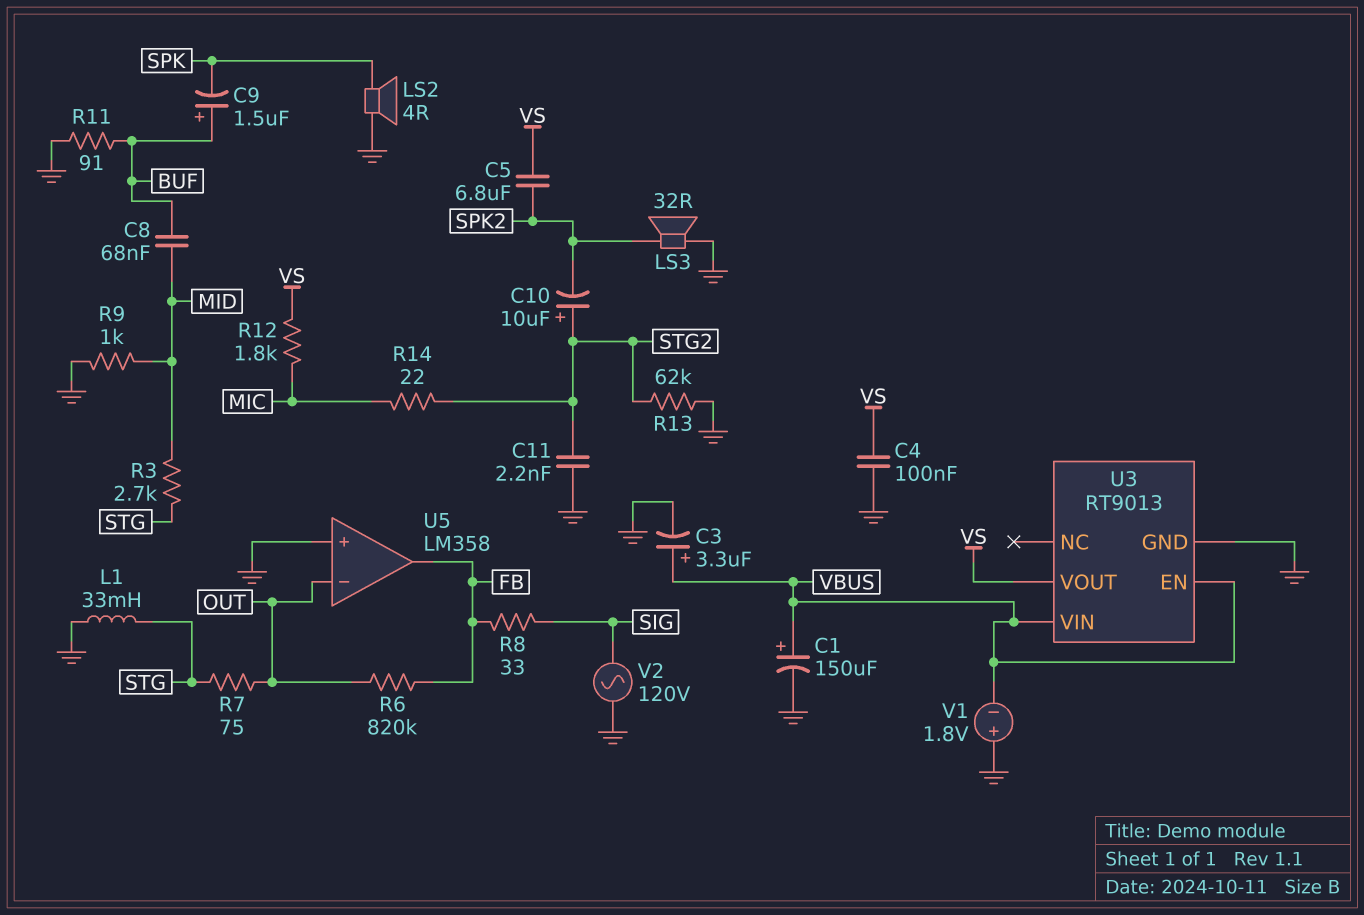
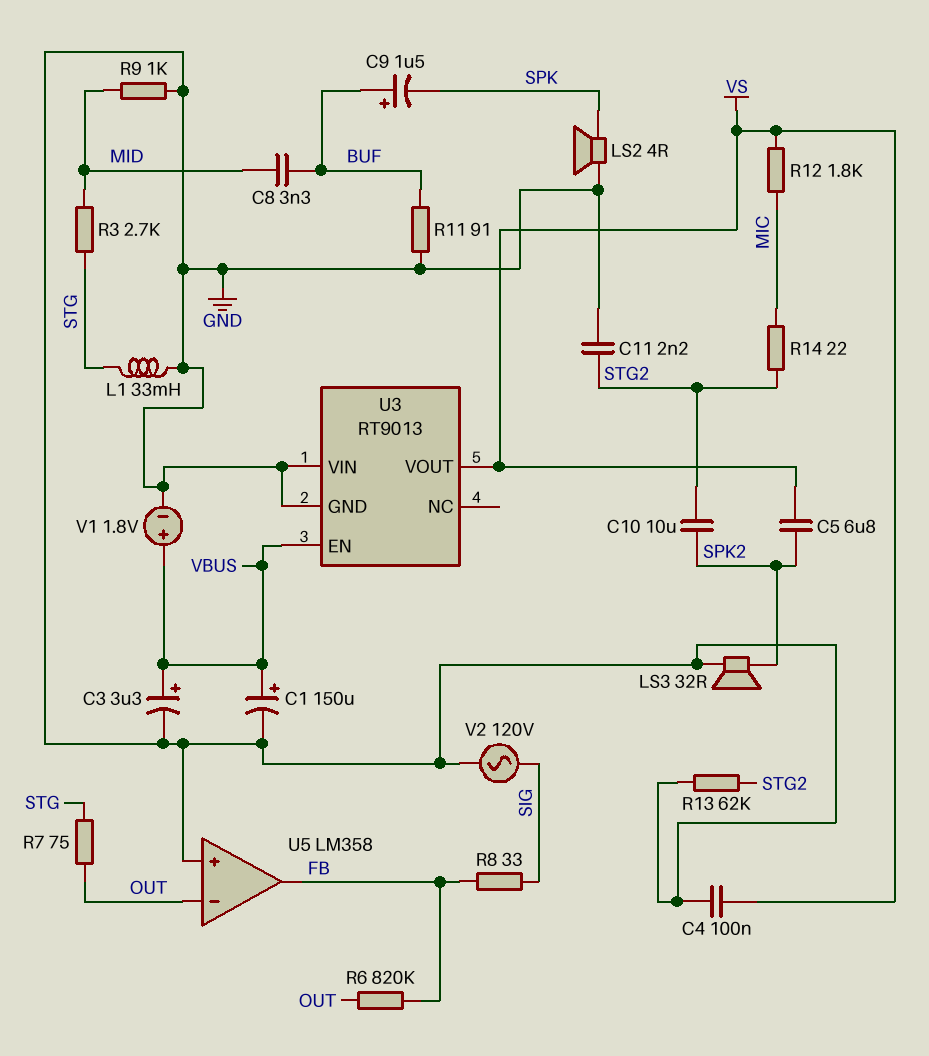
C8: 68nF (BUF, MID) -> 3.3nF (BUF, MID)
C10: 10uF (plus STG2, minus SPK2) -> 10uF (SPK2, STG2)
U3 pin VIN: VBUS -> GND
V1: 1.8V (plus GND, minus VBUS) -> 1.8V (plus VBUS, minus GND)

